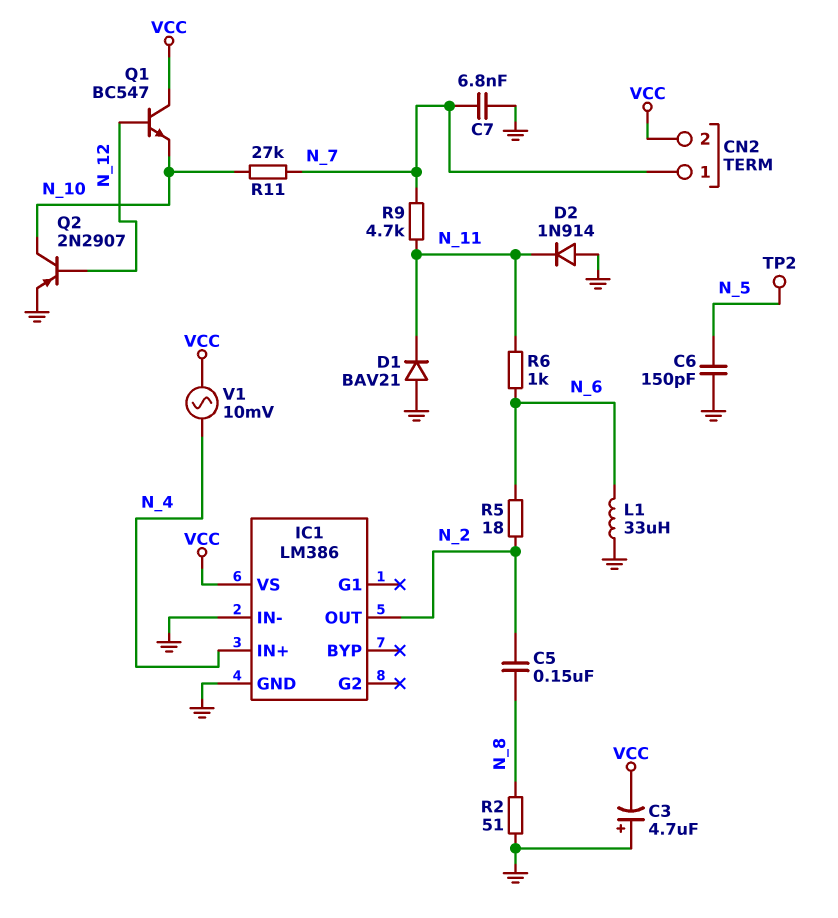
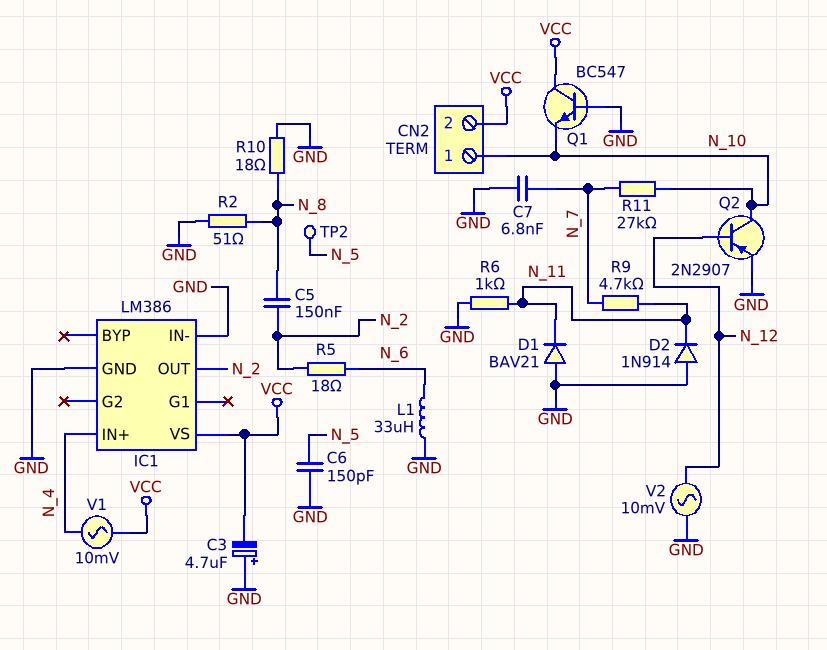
CN2 pin 1: N_7 -> N_10
Q1: NPN BC547 (B N_12, C VCC, E N_10) -> NPN BC547 (B GND, C VCC, E N_10)
R6: 1k (N_6, N_11) -> 1k (GND, N_11)
R10: none -> 18 (GND, N_8)
V2: none -> AC 10mV (GND, N_12)

